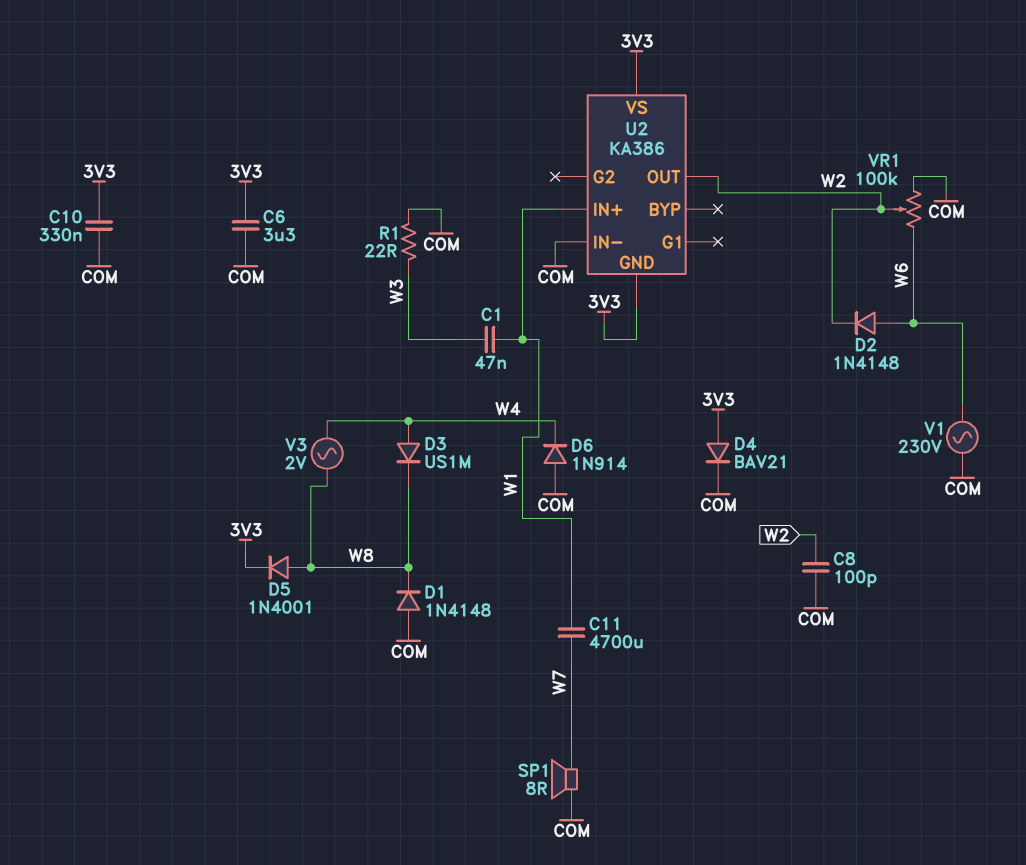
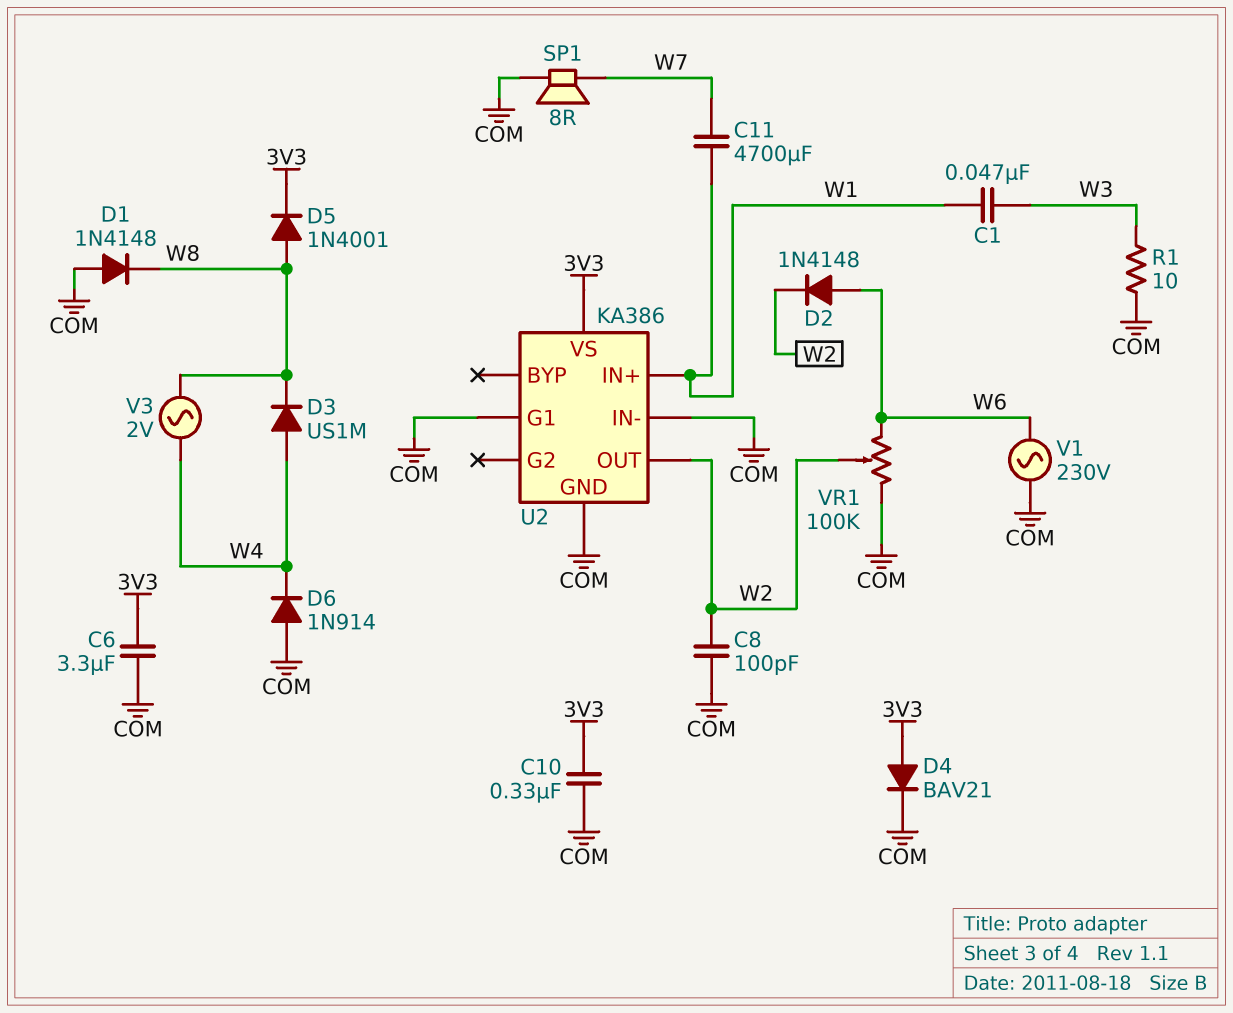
R1: 22 (COM, W3) -> 10 (COM, W3)
U2 pin G1: none -> COM
U2 pin GND: 3V3 -> COM

